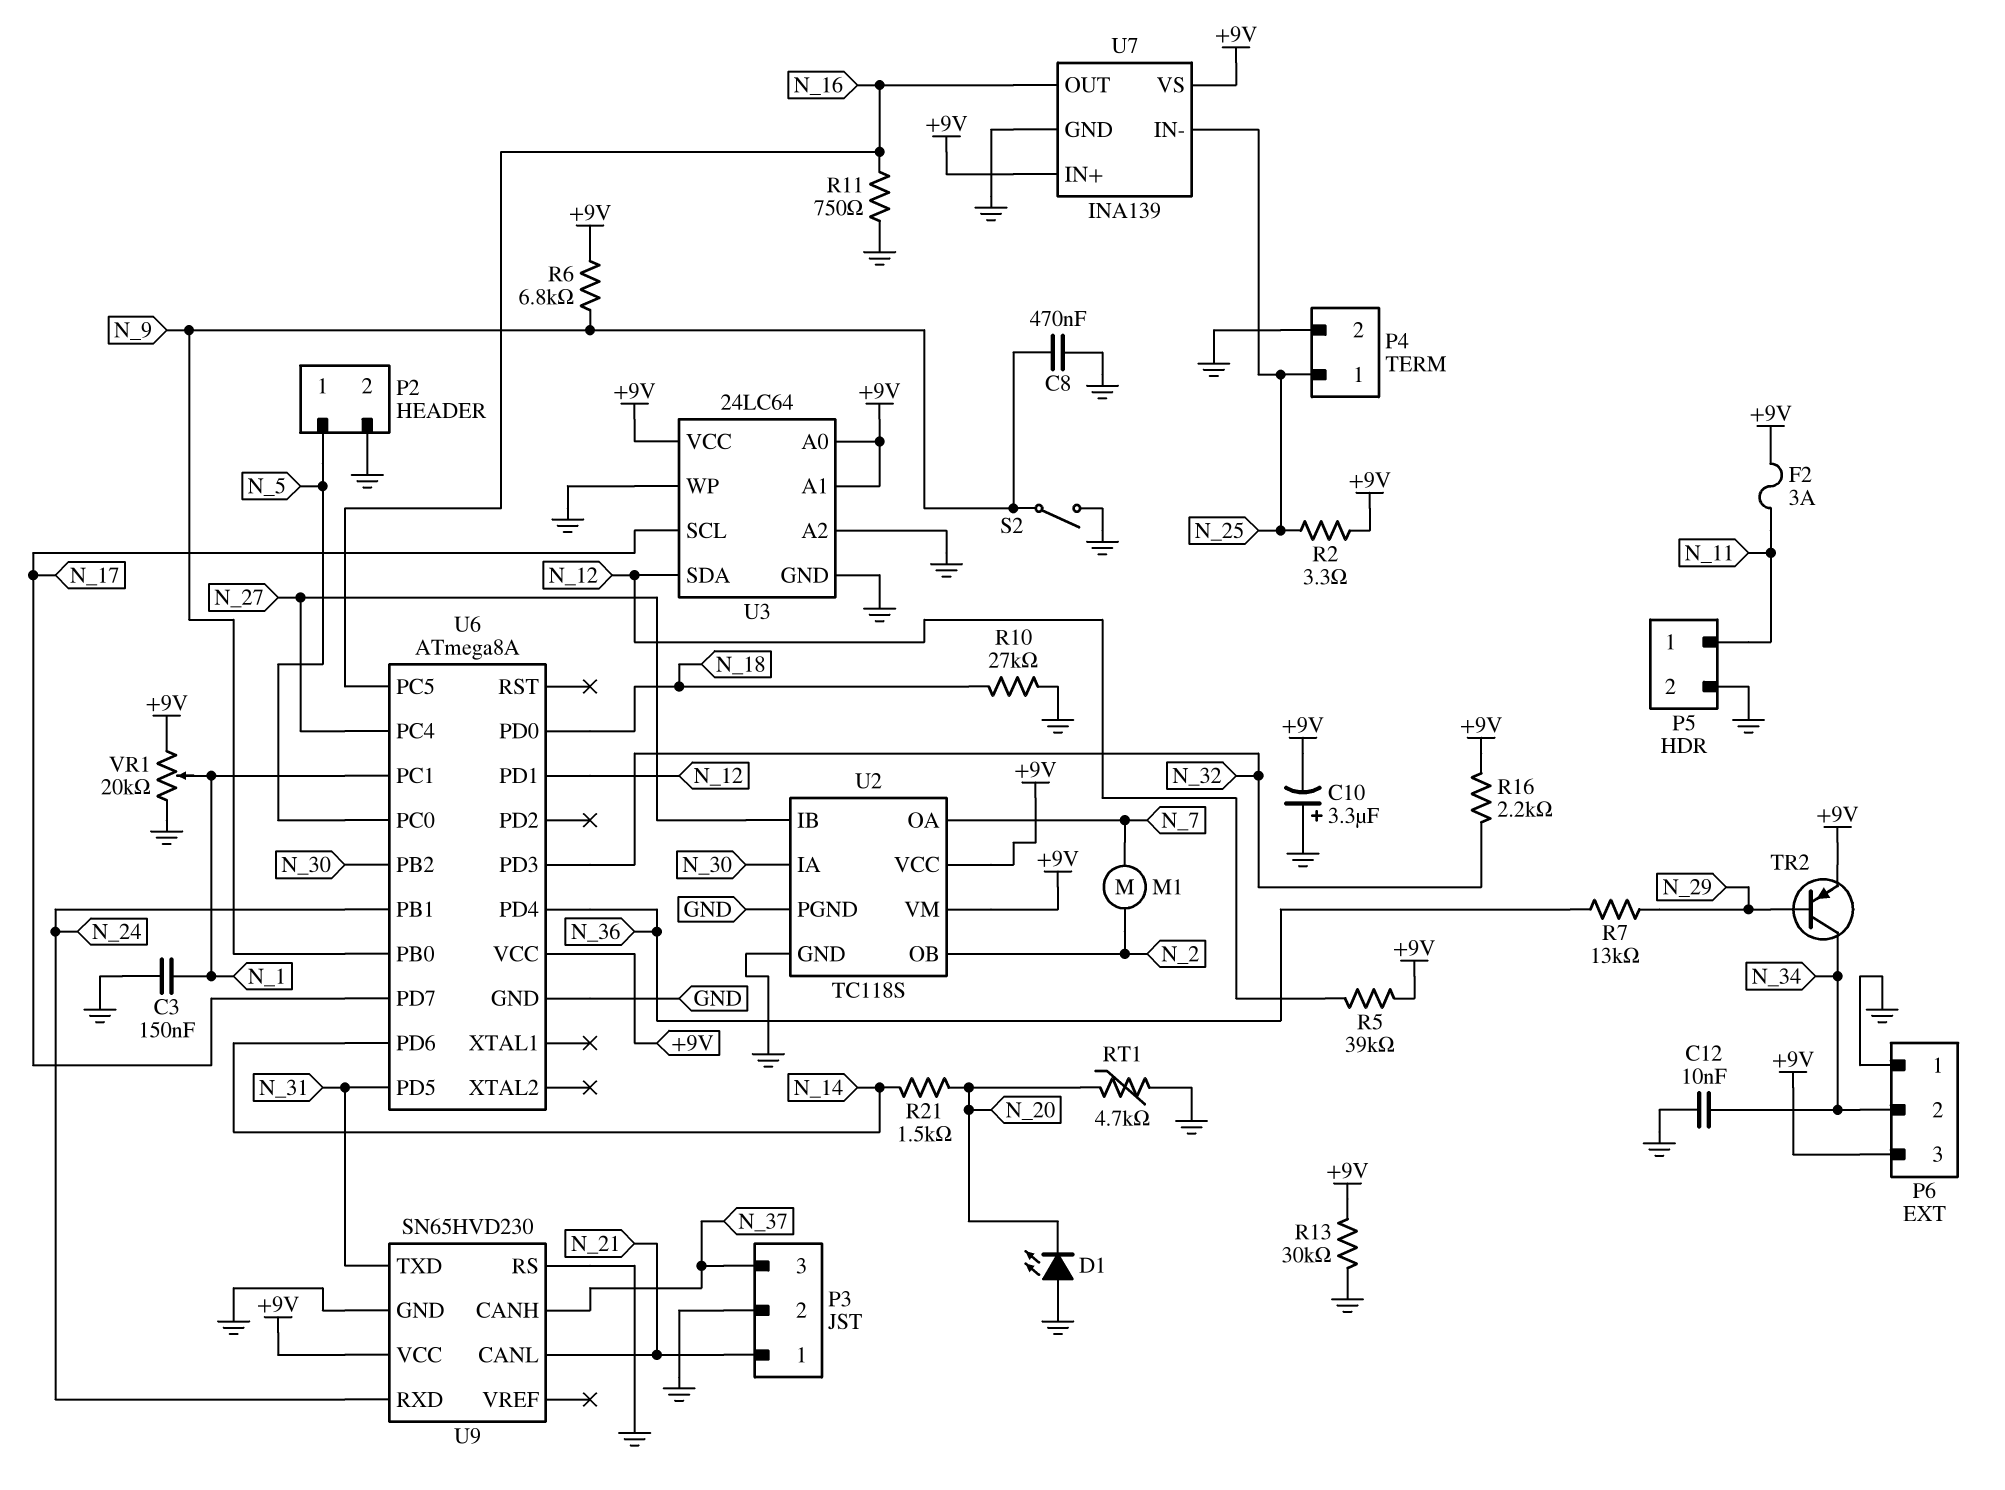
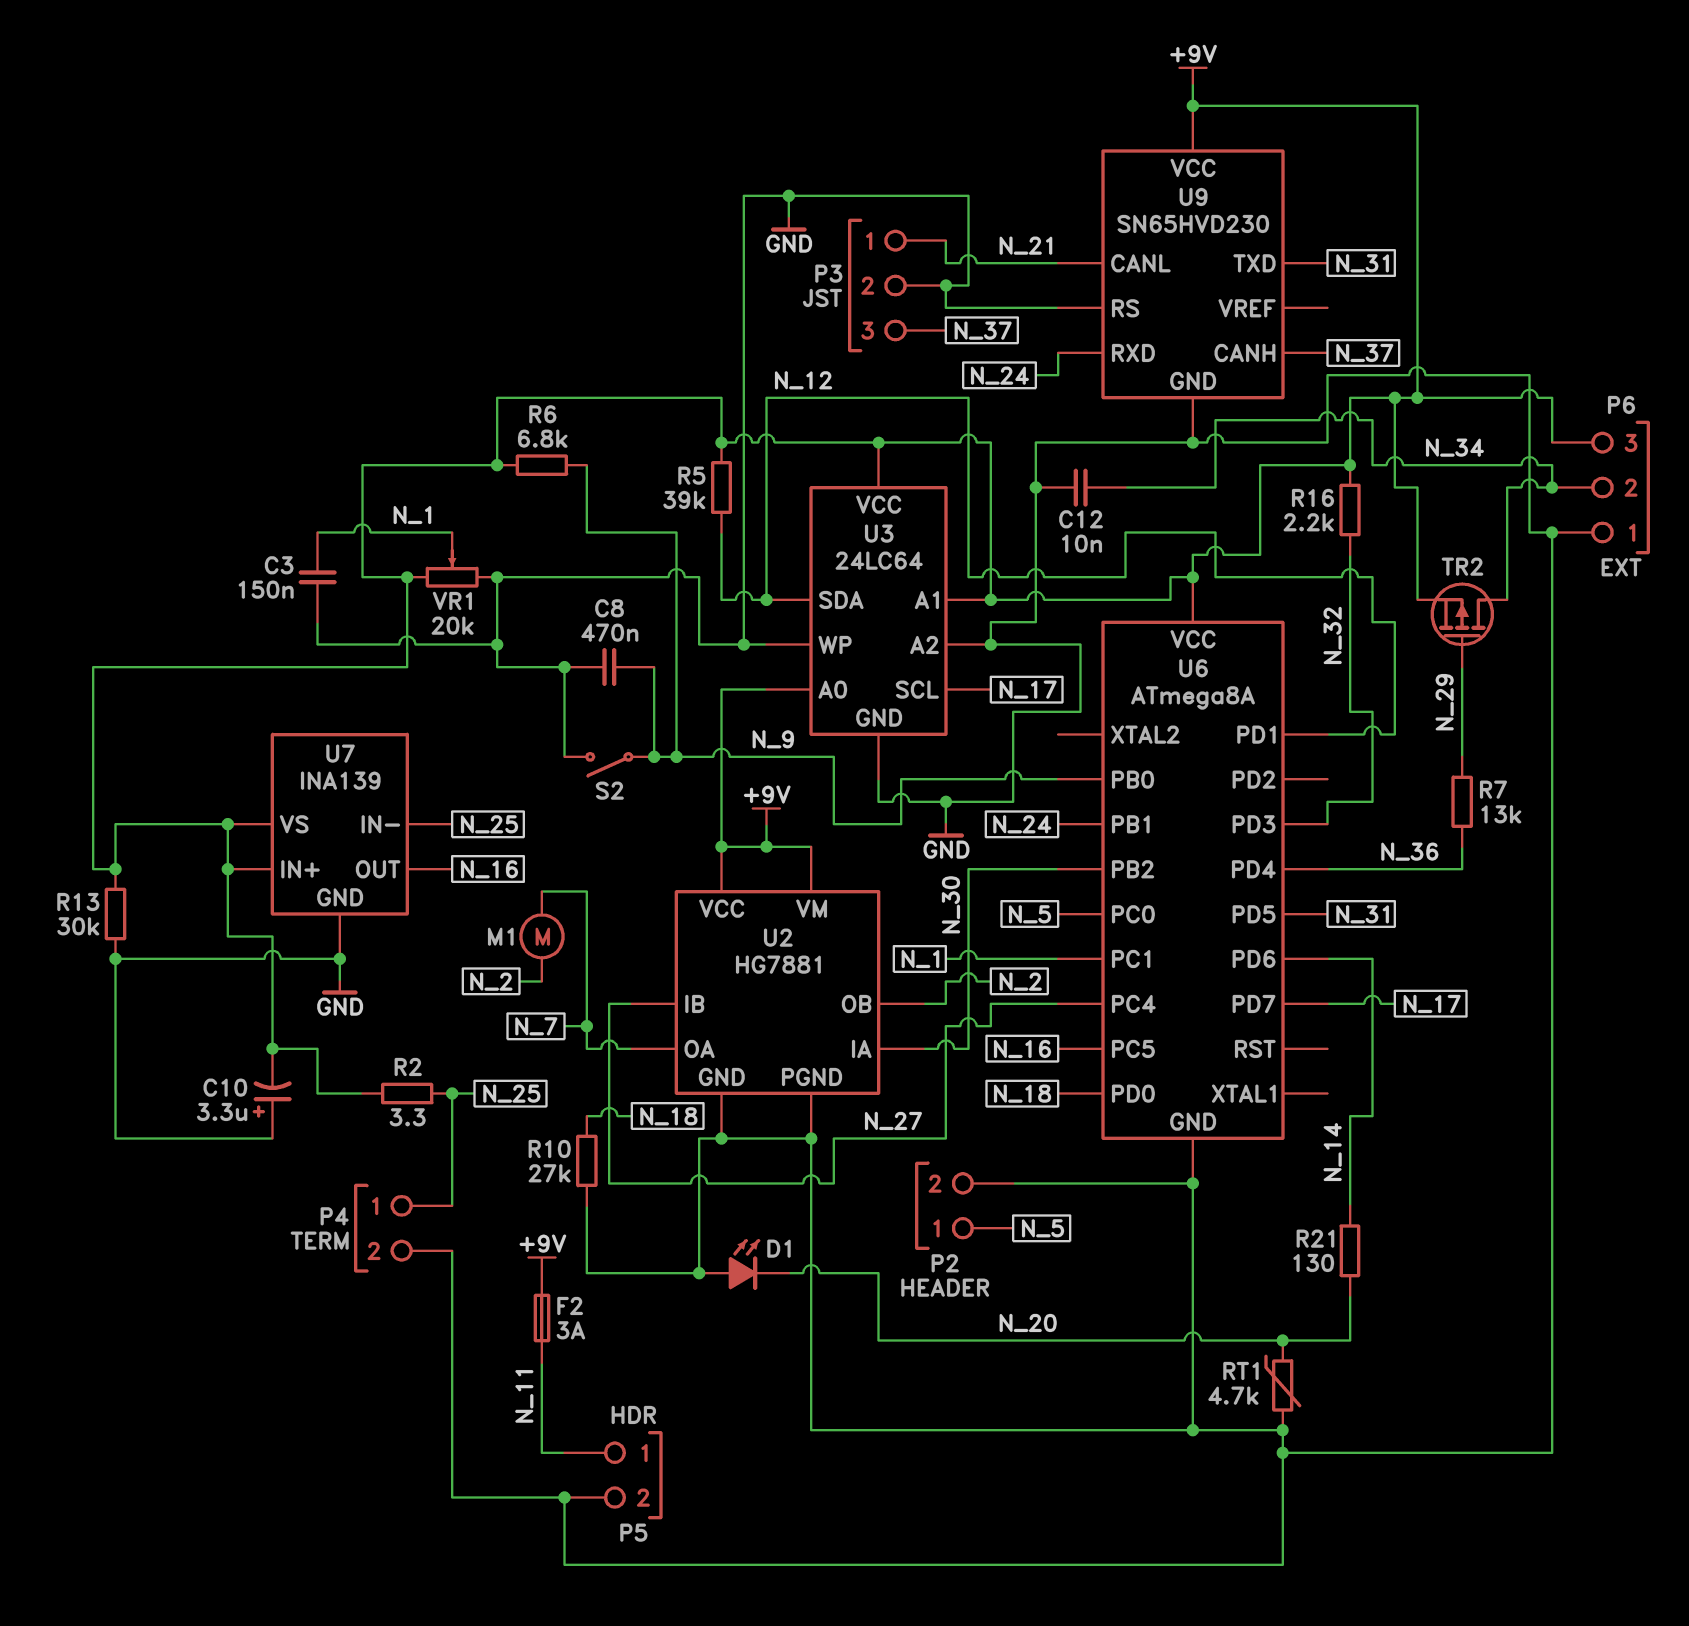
R11: 750 (GND, N_16) -> none
R21: 1.5k (N_14, N_20) -> 130 (N_14, N_20)
TR2: PNP (B N_29, C N_34, E +9V) -> PMOS (G N_29, D N_34, S +9V)
U2: TC118S -> HG7881

